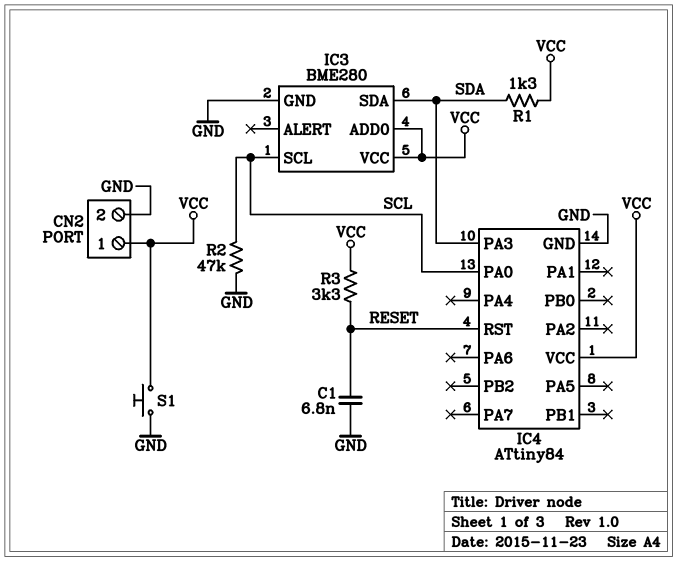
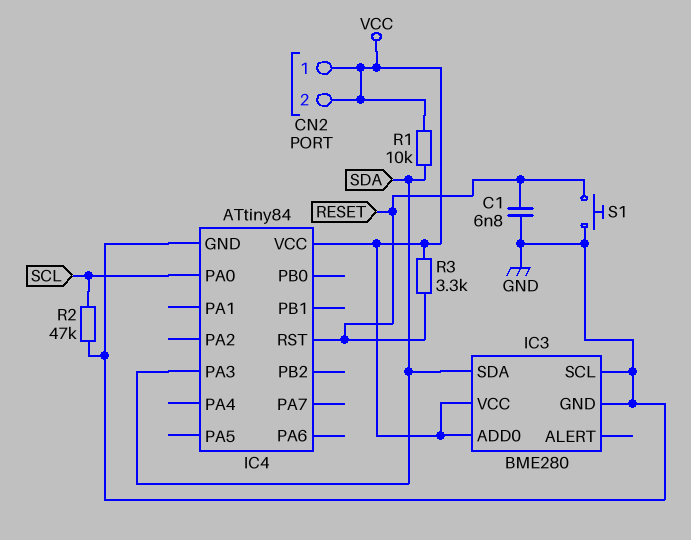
CN2 pin 2: GND -> VCC
IC3 pin SCL: SCL -> GND
R1: 1.3k (SDA, VCC) -> 10k (SDA, VCC)
S1: button (GND, VCC) -> button (GND, RESET)

